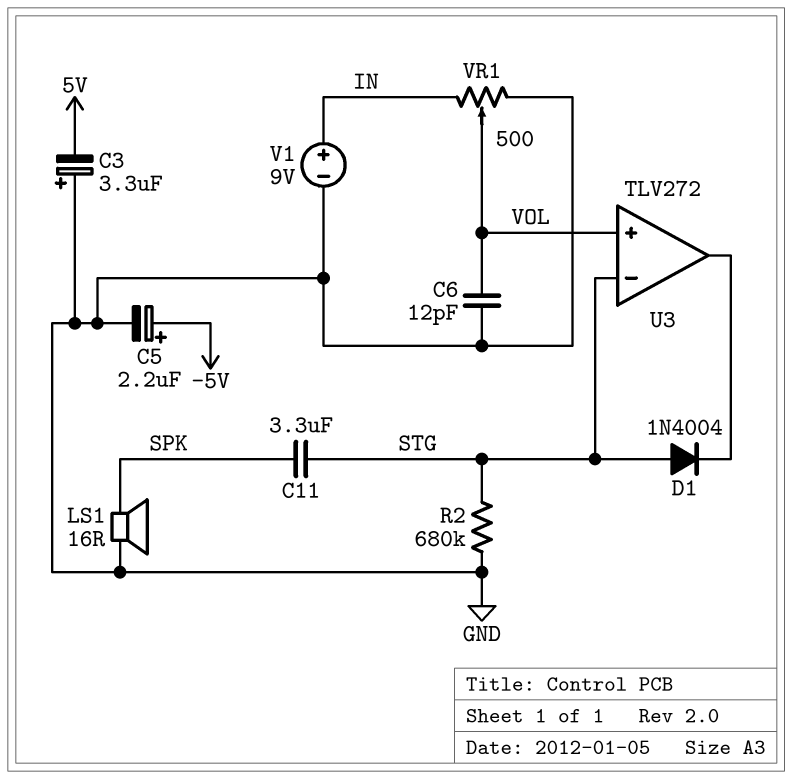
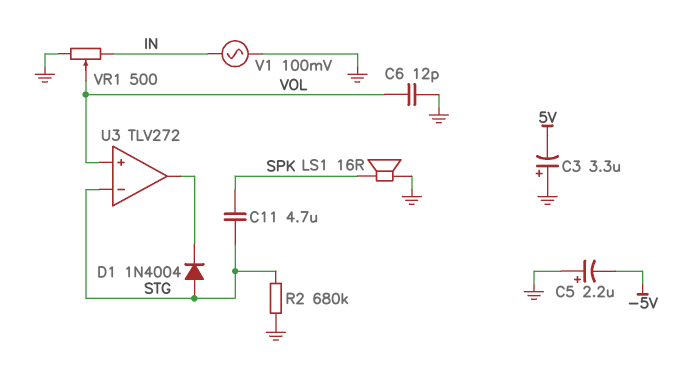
C5: 2.2uF (plus -5V, minus GND) -> 2.2uF (plus GND, minus -5V)
C11: 3.3uF (SPK, STG) -> 4.7uF (SPK, STG)
V1: 9V (plus IN, minus GND) -> AC 100mV (GND, IN)

